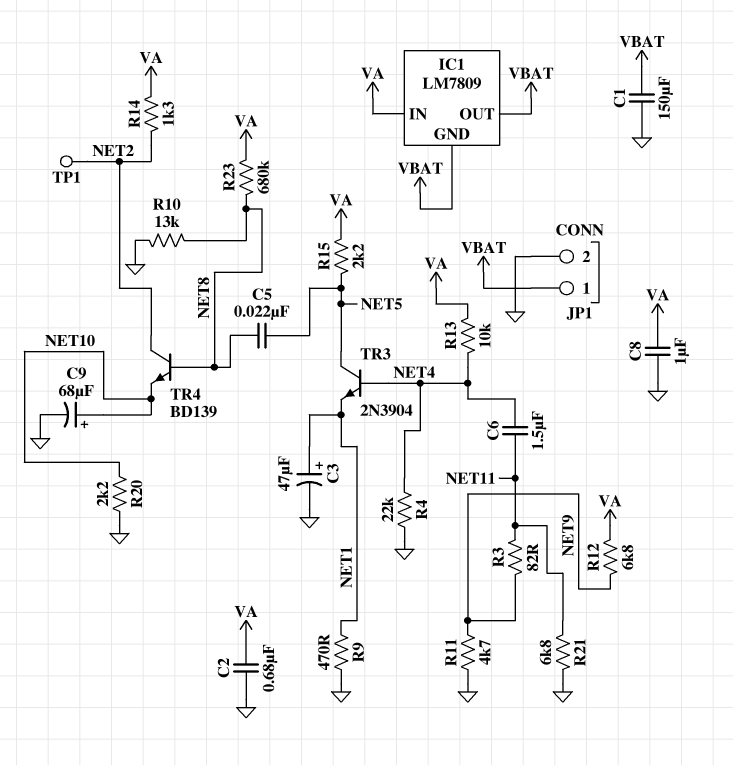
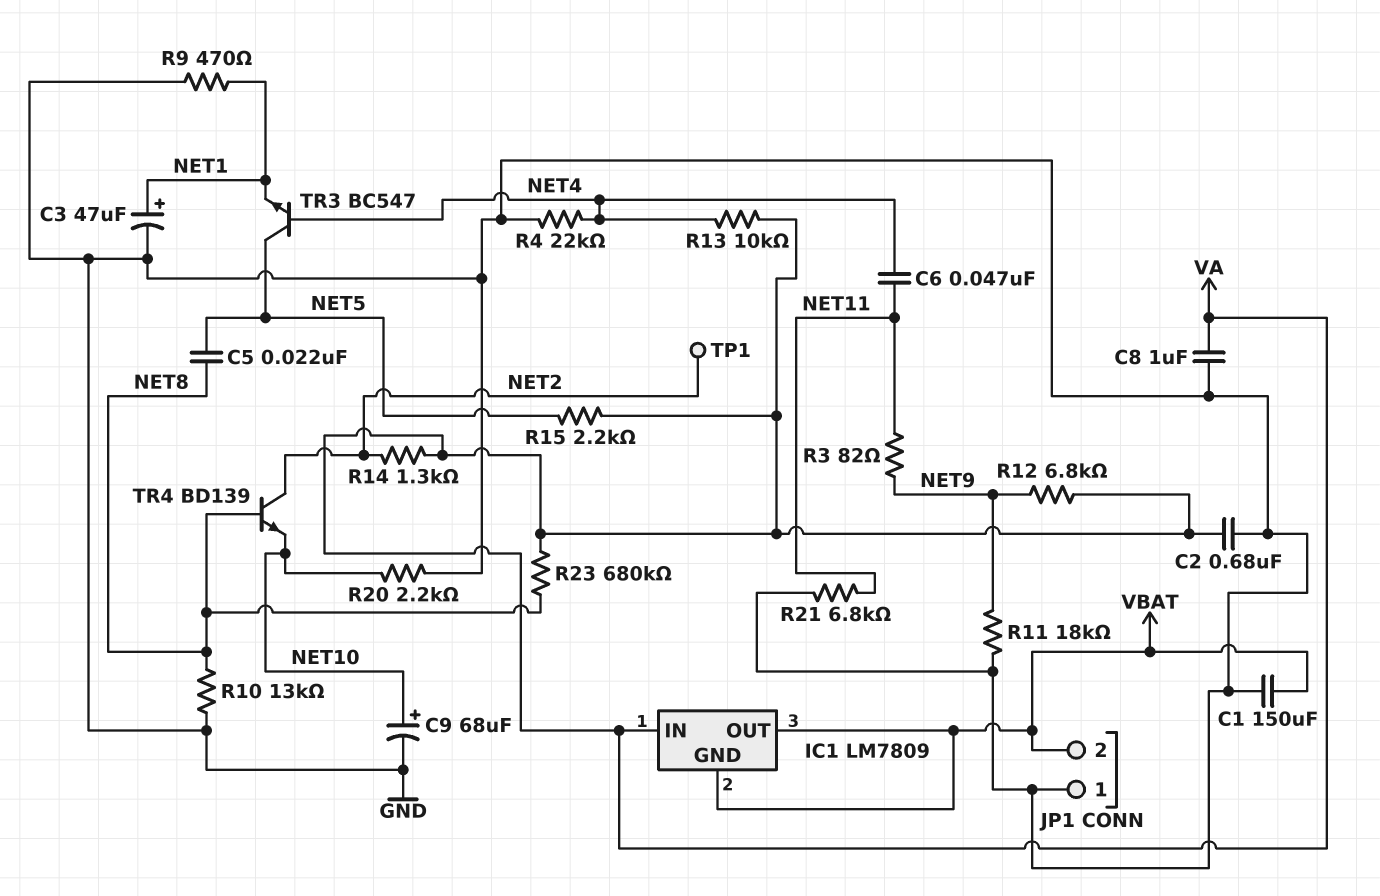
C6: 1.5uF (NET4, NET11) -> 47nF (NET4, NET11)
JP1 pin 1: VBAT -> GND
JP1 pin 2: GND -> VBAT
R11: 4.7k (GND, NET9) -> 18k (GND, NET9)
TR3: NPN 2N3904 (B NET4, C NET5, E NET1) -> NPN BC547 (B NET4, C NET5, E NET1)

